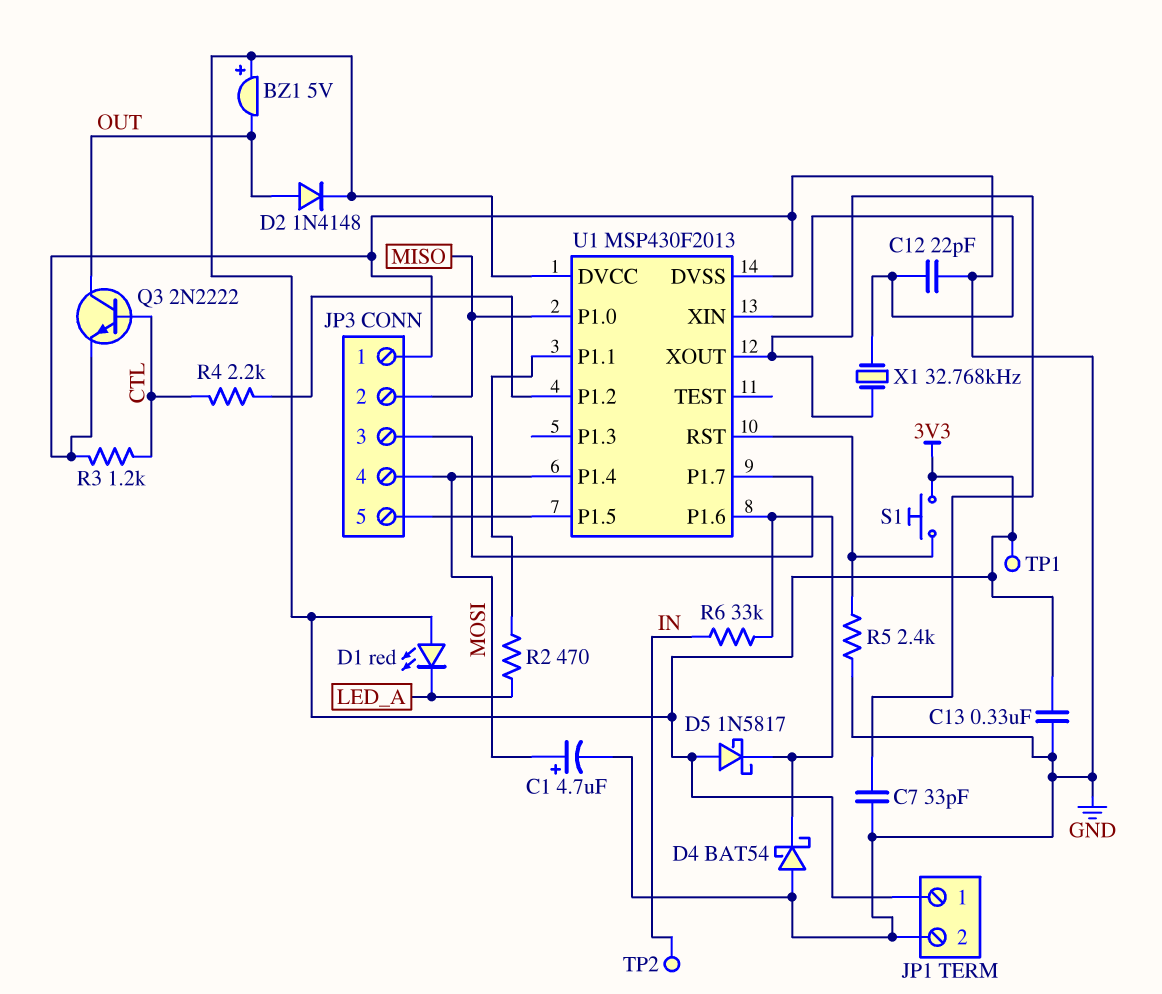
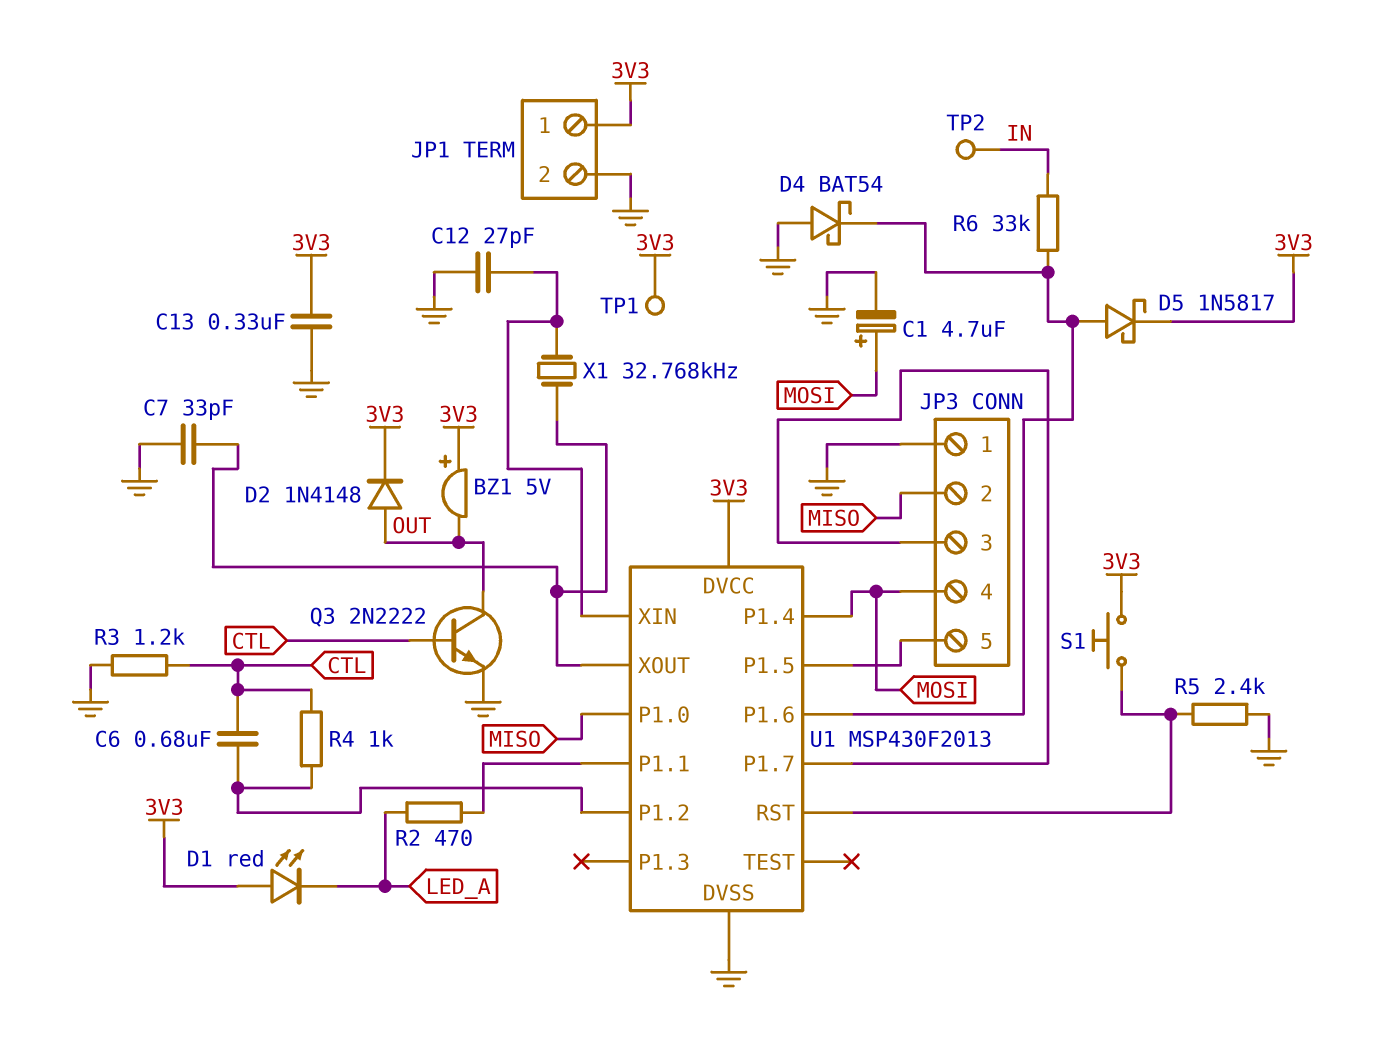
C6: none -> 680nF (CTL, U1/P1.2)
C12: 22pF (GND, U1/XIN) -> 27pF (GND, U1/XIN)
D5: schottky 1N5817 (A 3V3, K U1/P1.6) -> schottky 1N5817 (A U1/P1.6, K 3V3)
R4: 2.2k (CTL, U1/P1.2) -> 1k (CTL, U1/P1.2)

